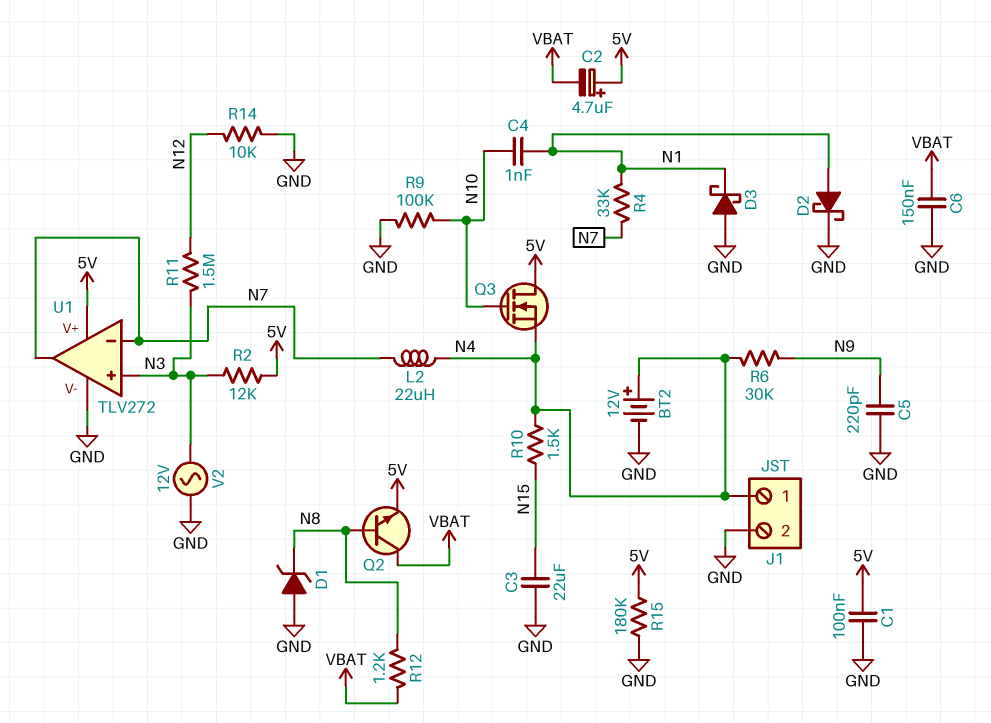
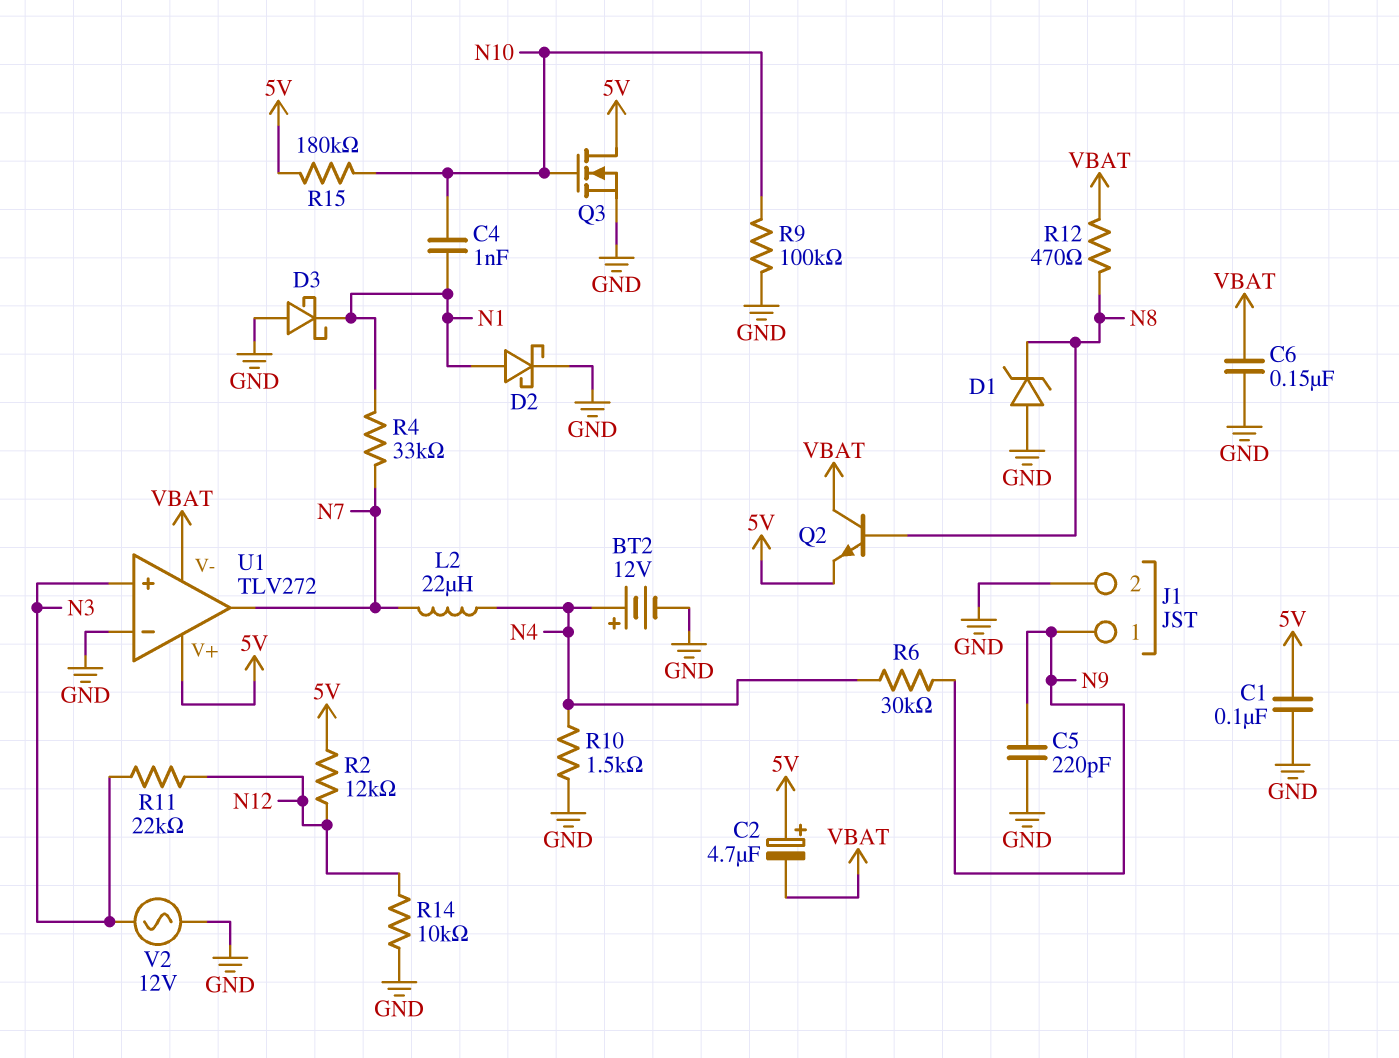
C3: 22uF (GND, N15) -> none
J1 pin 1: N4 -> N9
Q3: NMOS (G N10, D 5V, S N4) -> NMOS (G N10, D 5V, S GND)
R2: 12k (5V, N3) -> 12k (5V, N12)
R10: 1.5k (N4, N15) -> 1.5k (GND, N4)
R11: 1.5M (N3, N12) -> 22k (N3, N12)
R12: 1.2k (N8, VBAT) -> 470 (N8, VBAT)
R15: 180k (5V, GND) -> 180k (5V, N10)
U1 pin V-: GND -> VBAT
U1 pin in-: N7 -> GND

